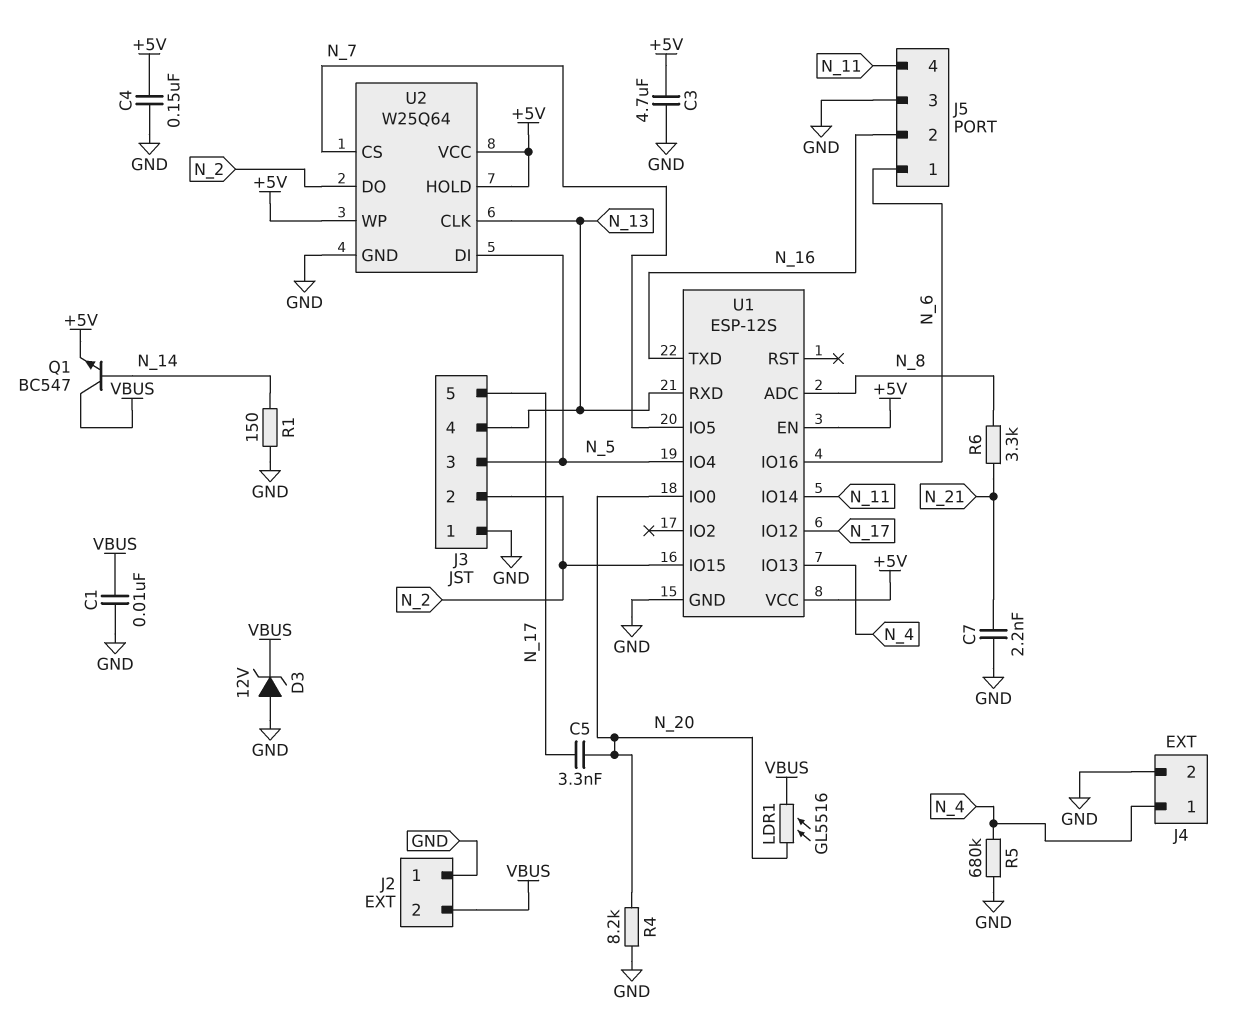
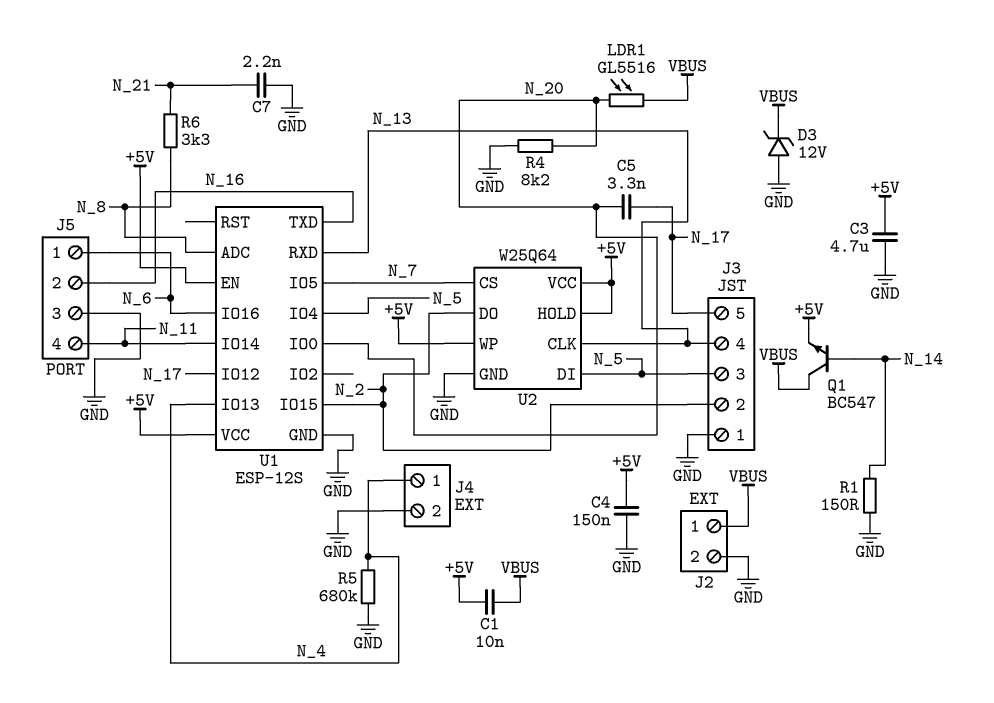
C1: 10nF (GND, VBUS) -> 10nF (+5V, VBUS)
J2 pin 1: GND -> VBUS
J2 pin 2: VBUS -> GND

